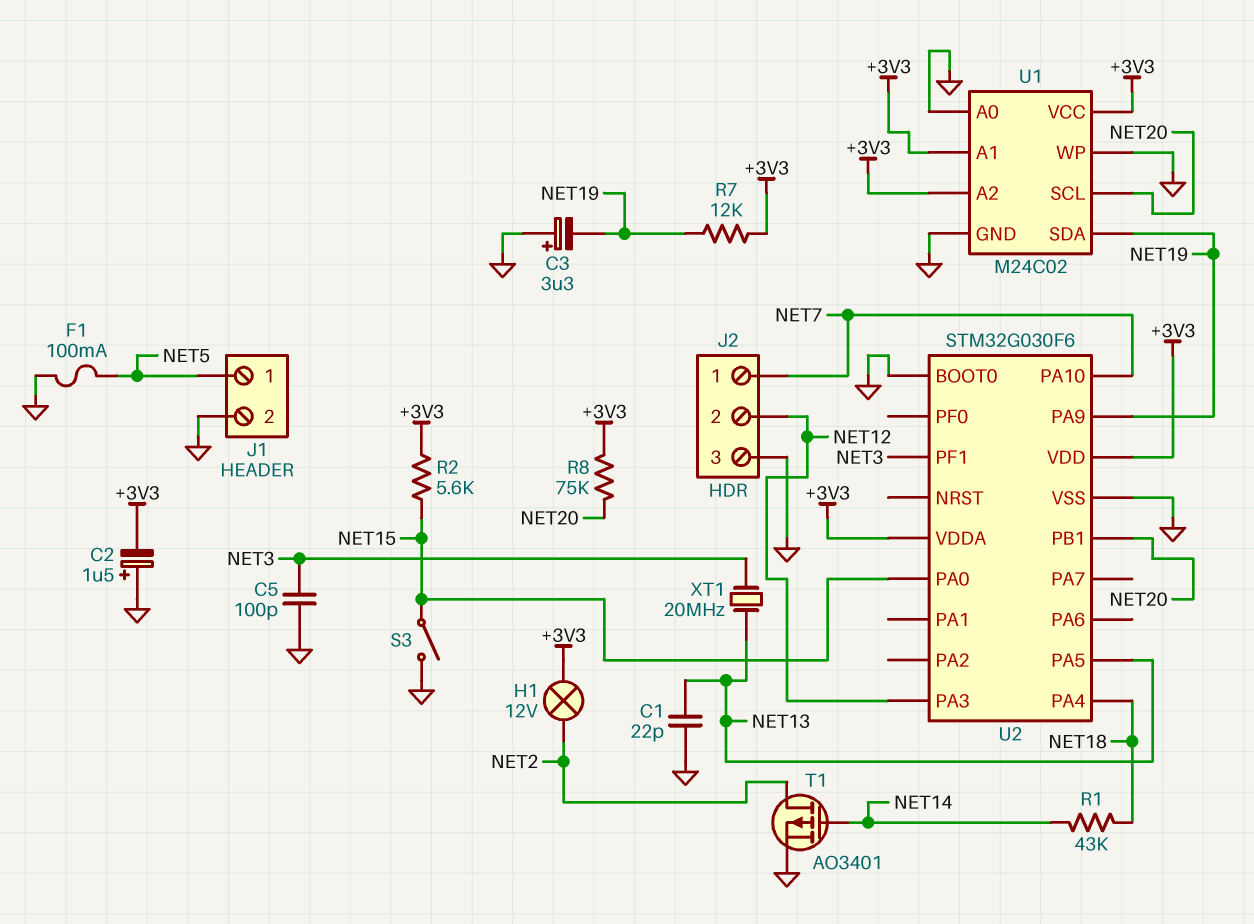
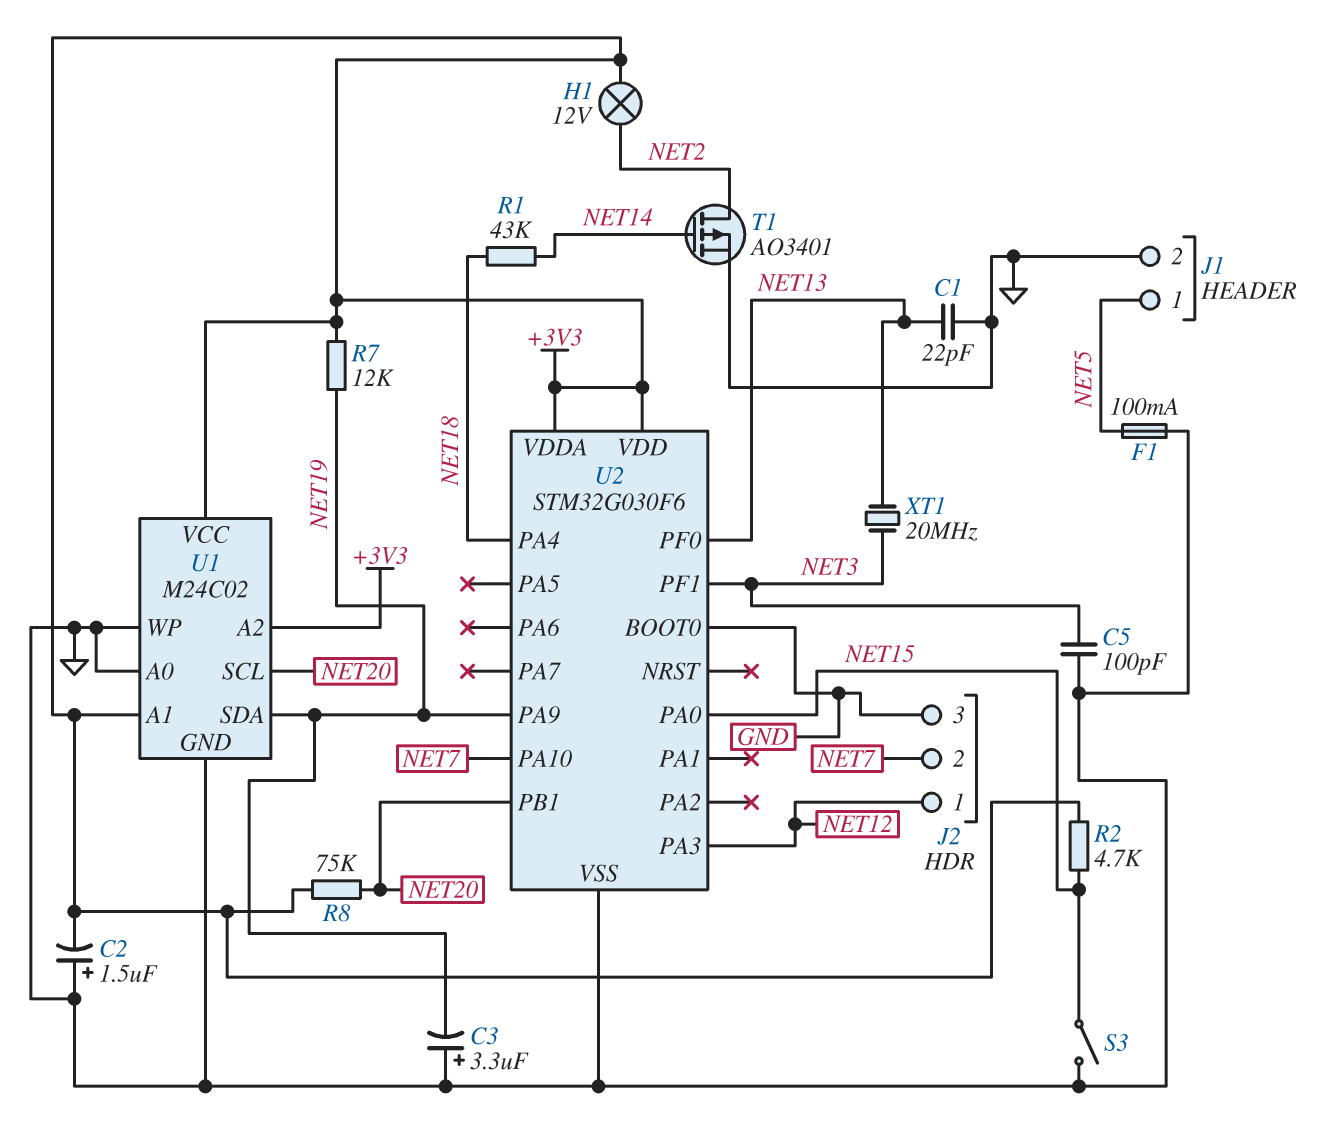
J2 pin 1: NET7 -> NET12
J2 pin 2: NET12 -> NET7
R2: 5.6k (+3V3, NET15) -> 4.7k (+3V3, NET15)
U2 pin PA5: NET13 -> none
U2 pin PF0: none -> NET13

